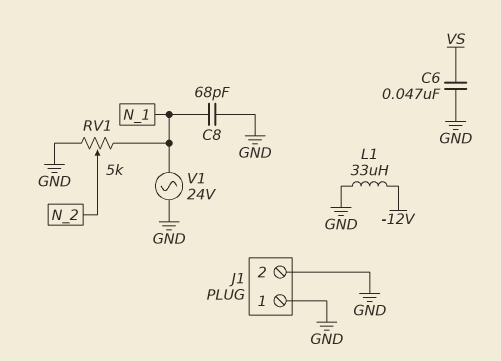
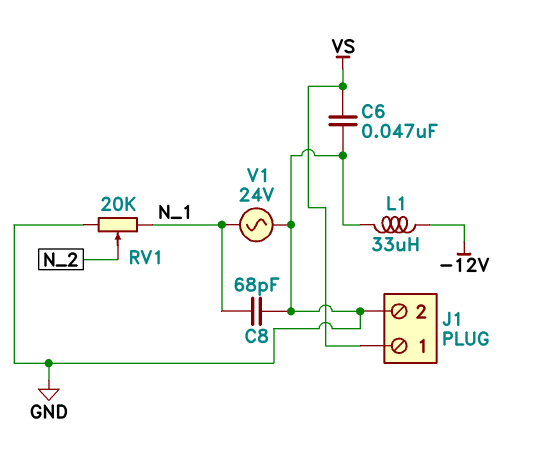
J1 pin 1: GND -> VS
RV1: 5k (GND, N_1, wiper N_2) -> 20k (GND, N_1, wiper N_2)

